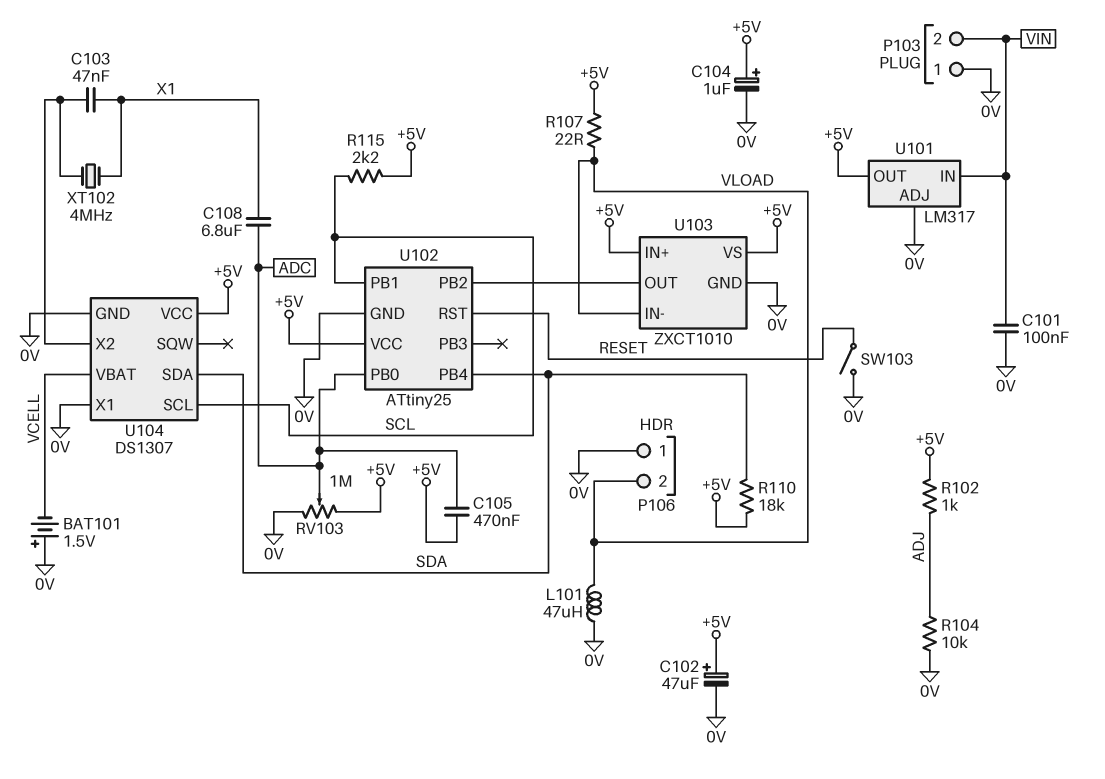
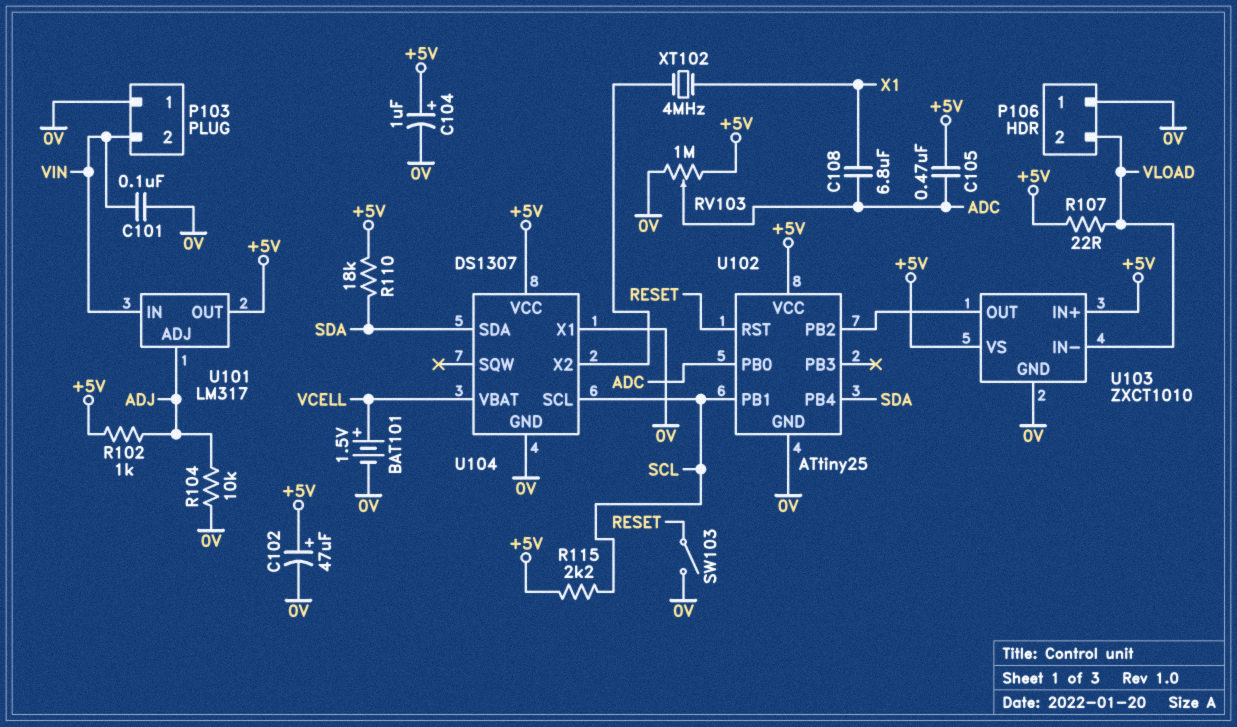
BAT101: 1.5V (plus 0V, minus VCELL) -> 1.5V (plus VCELL, minus 0V)
C103: 47nF (U104/X2, X1) -> none
L101: 47uH (0V, VLOAD) -> none
U101 pin ADJ: 0V -> ADJ

